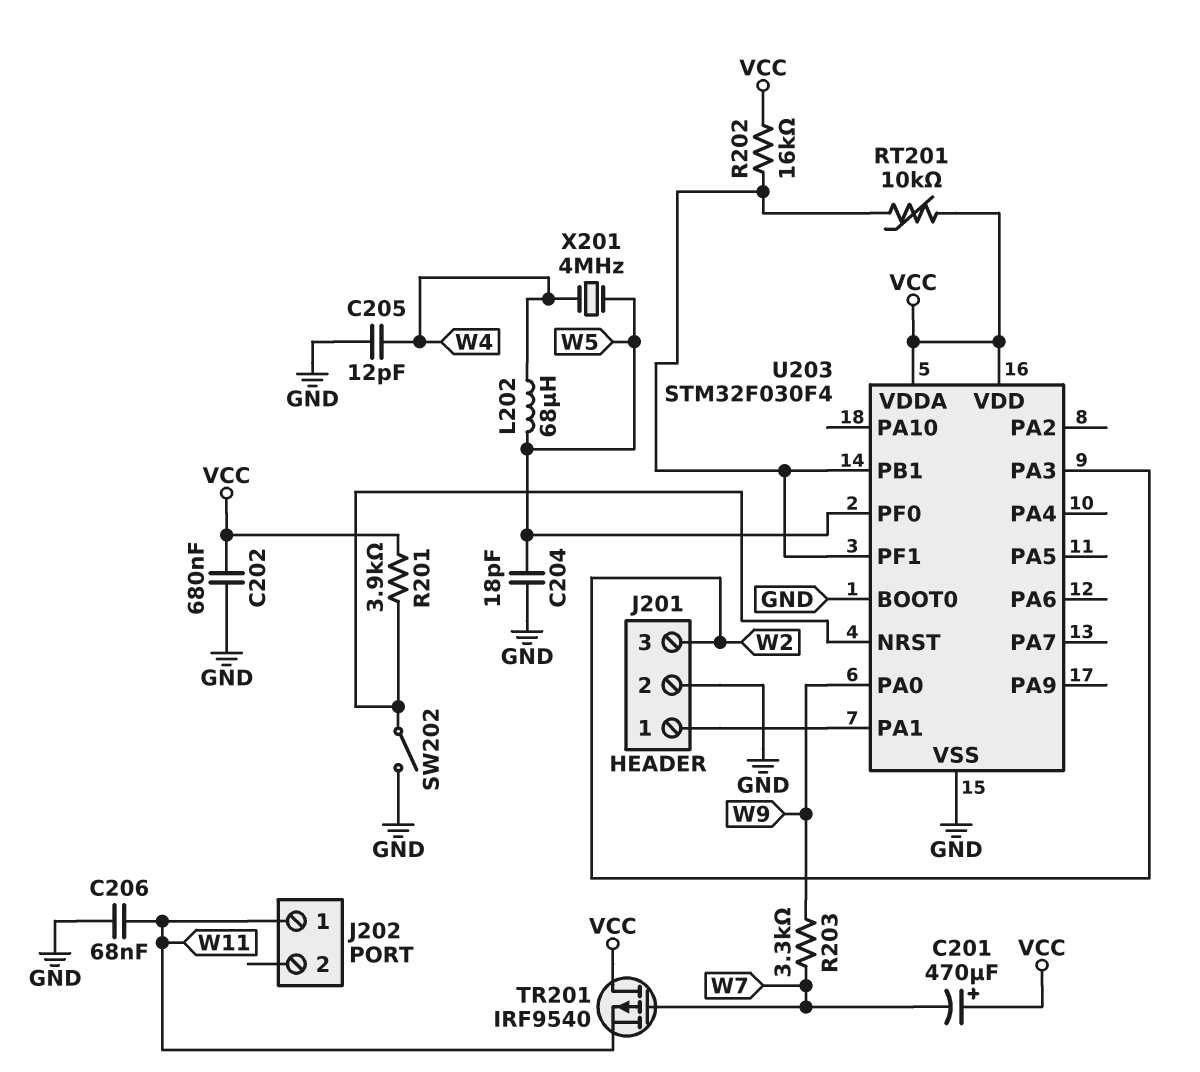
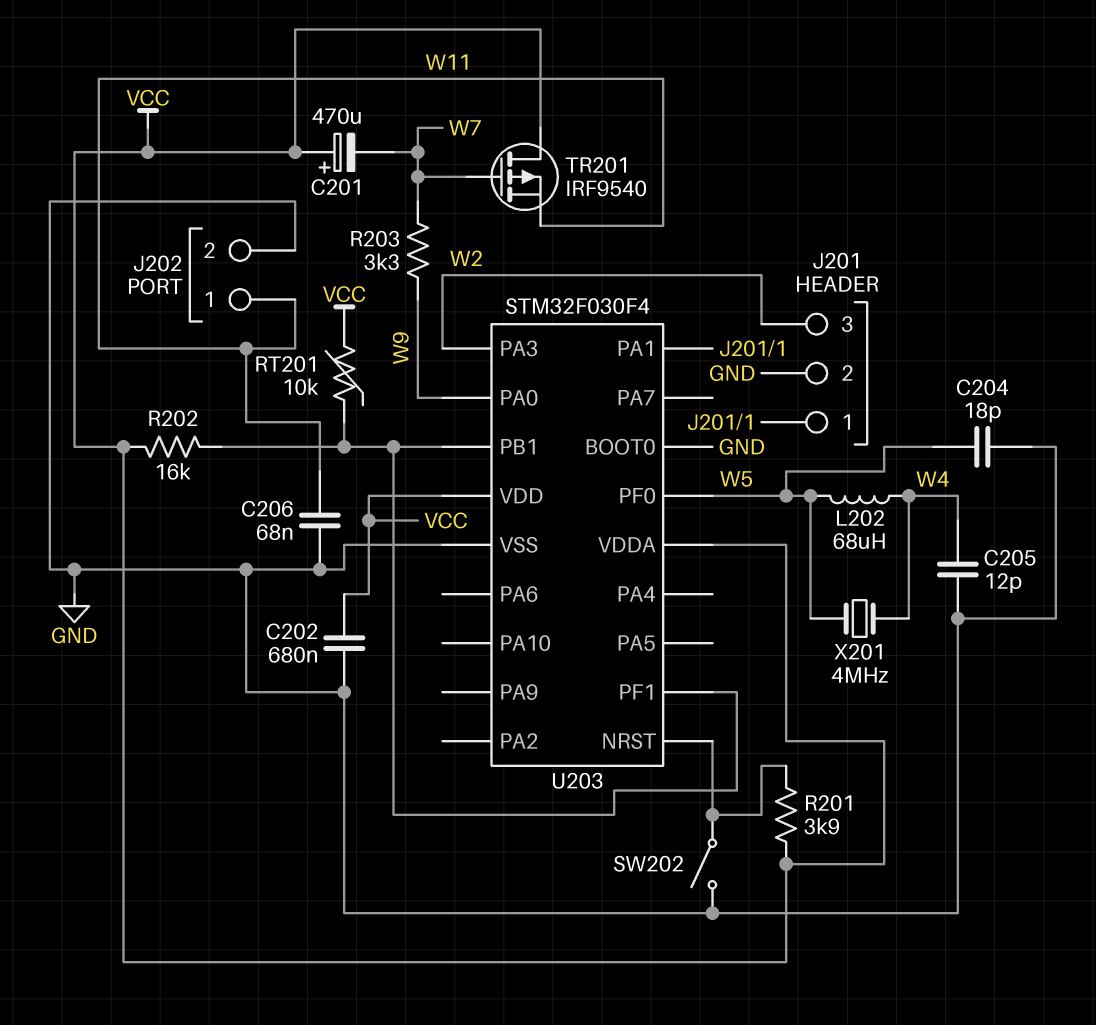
J202 pin 2: none -> GND

